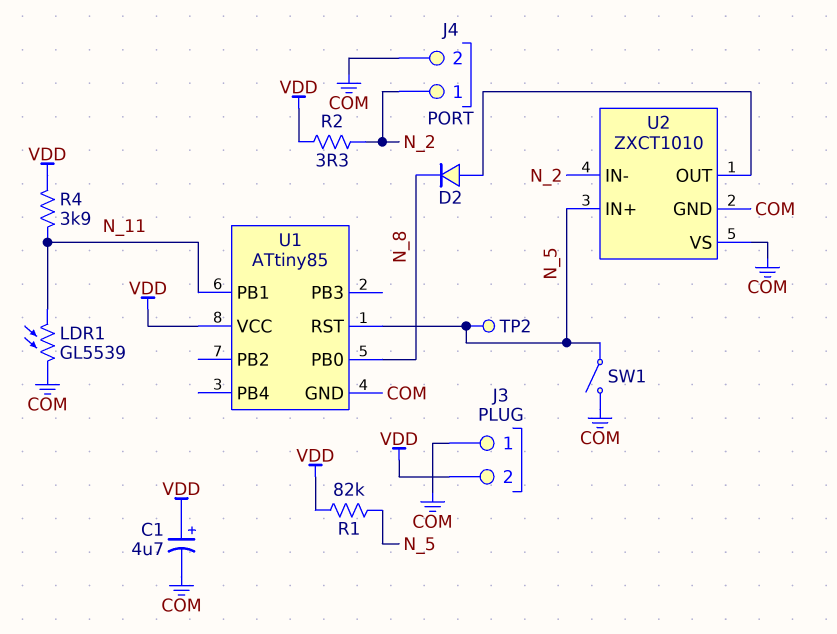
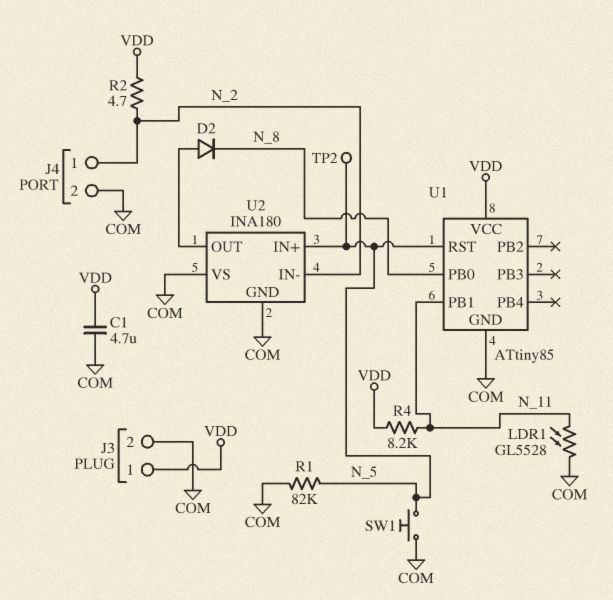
C1: 4.7uF (plus VDD, minus COM) -> 4.7uF (COM, VDD)
J3 pin 1: COM -> VDD
J3 pin 2: VDD -> COM
LDR1: GL5539 (COM, N_11) -> GL5528 (COM, N_11)
R1: 82k (N_5, VDD) -> 82k (COM, N_5)
R2: 3.3 (N_2, VDD) -> 4.7 (N_2, VDD)
R4: 3.9k (N_11, VDD) -> 8.2k (N_11, VDD)
SW1: switch (COM, N_5) -> button (COM, N_5)
U2: ZXCT1010 -> INA180

